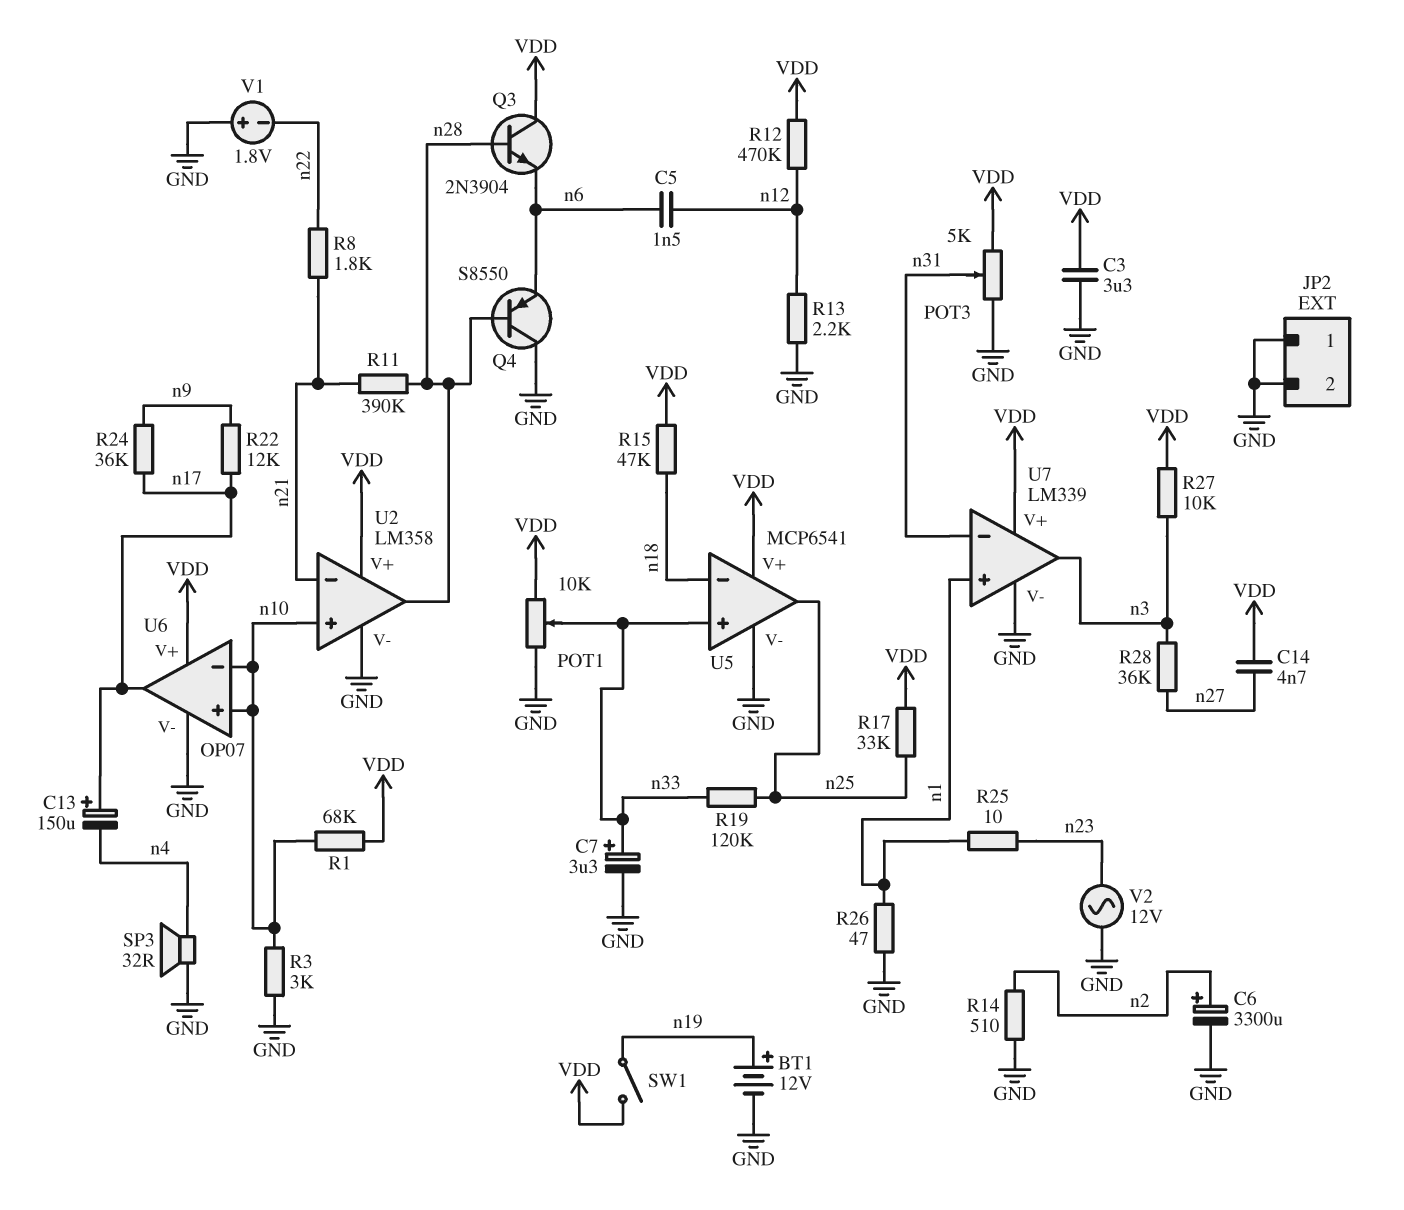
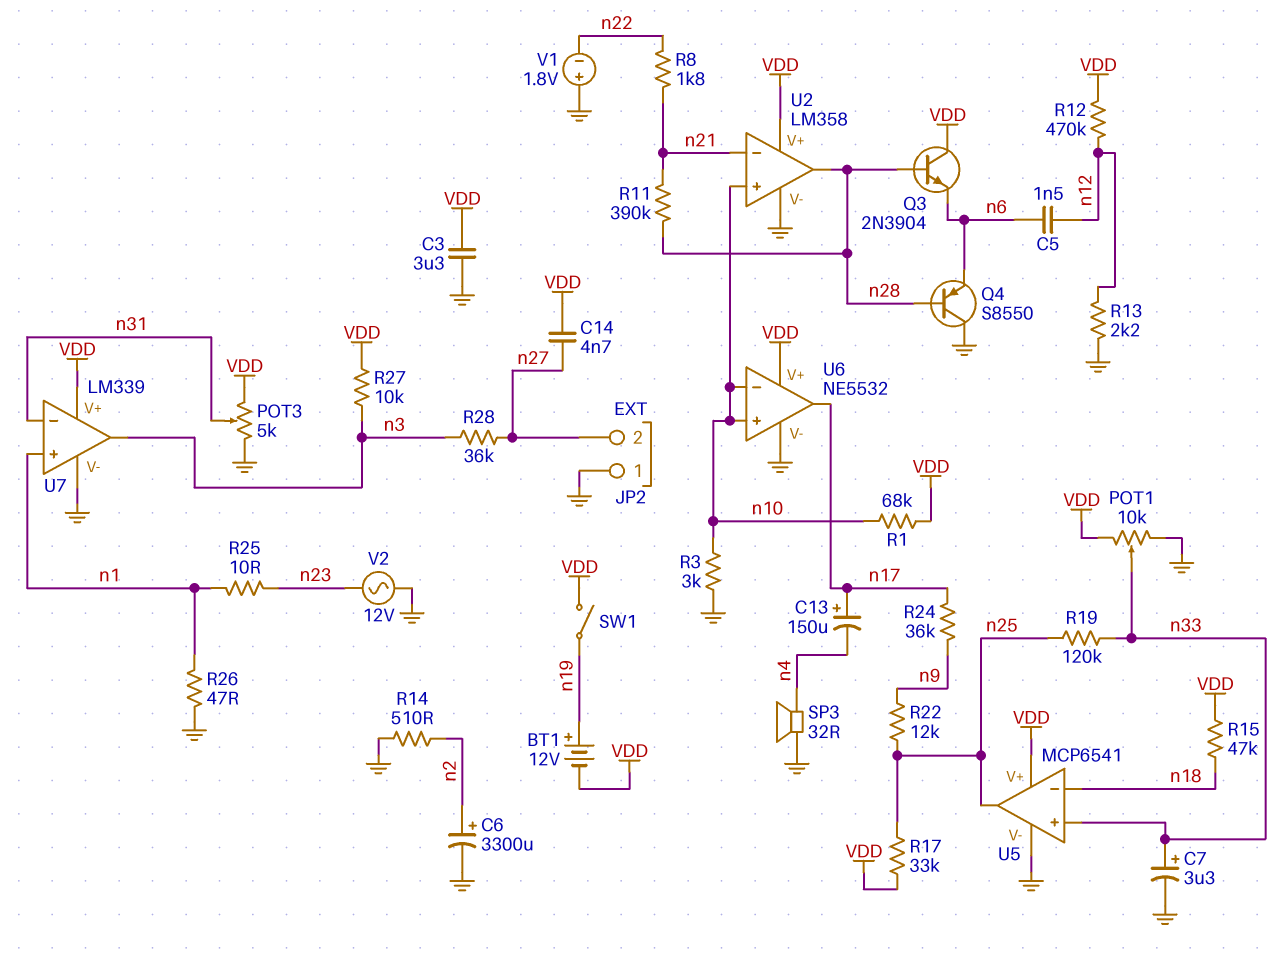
BT1: 12V (plus n19, minus GND) -> 12V (plus n19, minus VDD)
JP2 pin 2: GND -> n27
R22: 12k (n9, n17) -> 12k (n9, n25)
U6: OP07 -> NE5532

